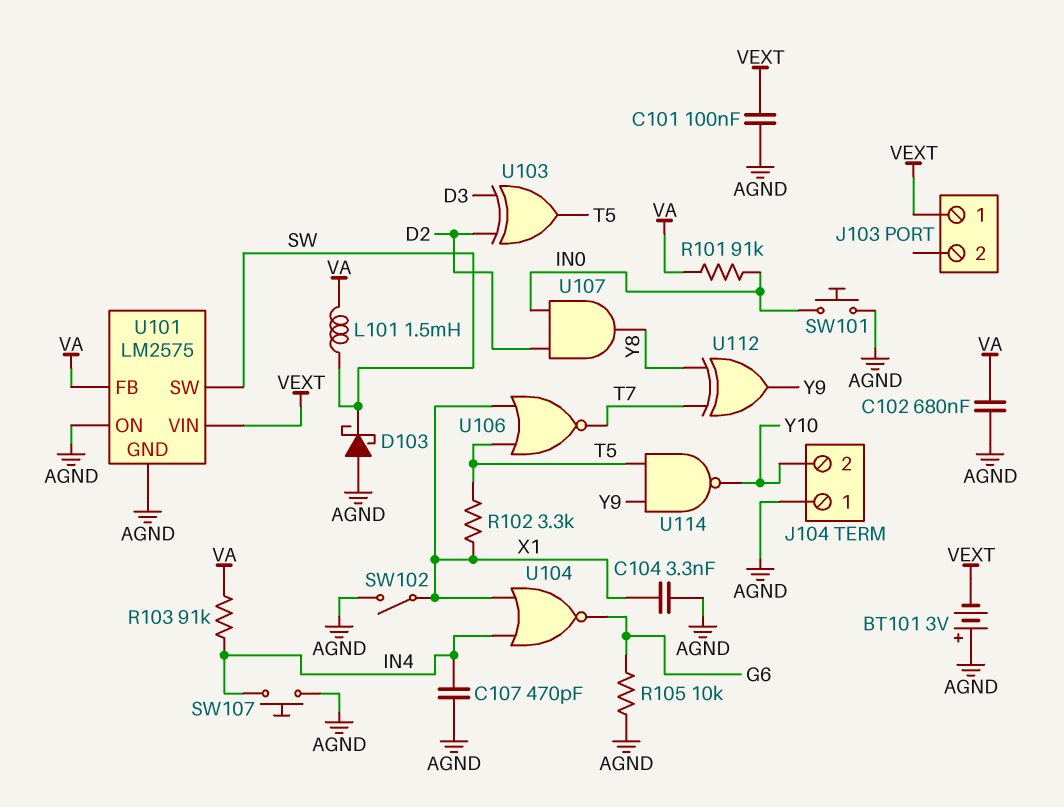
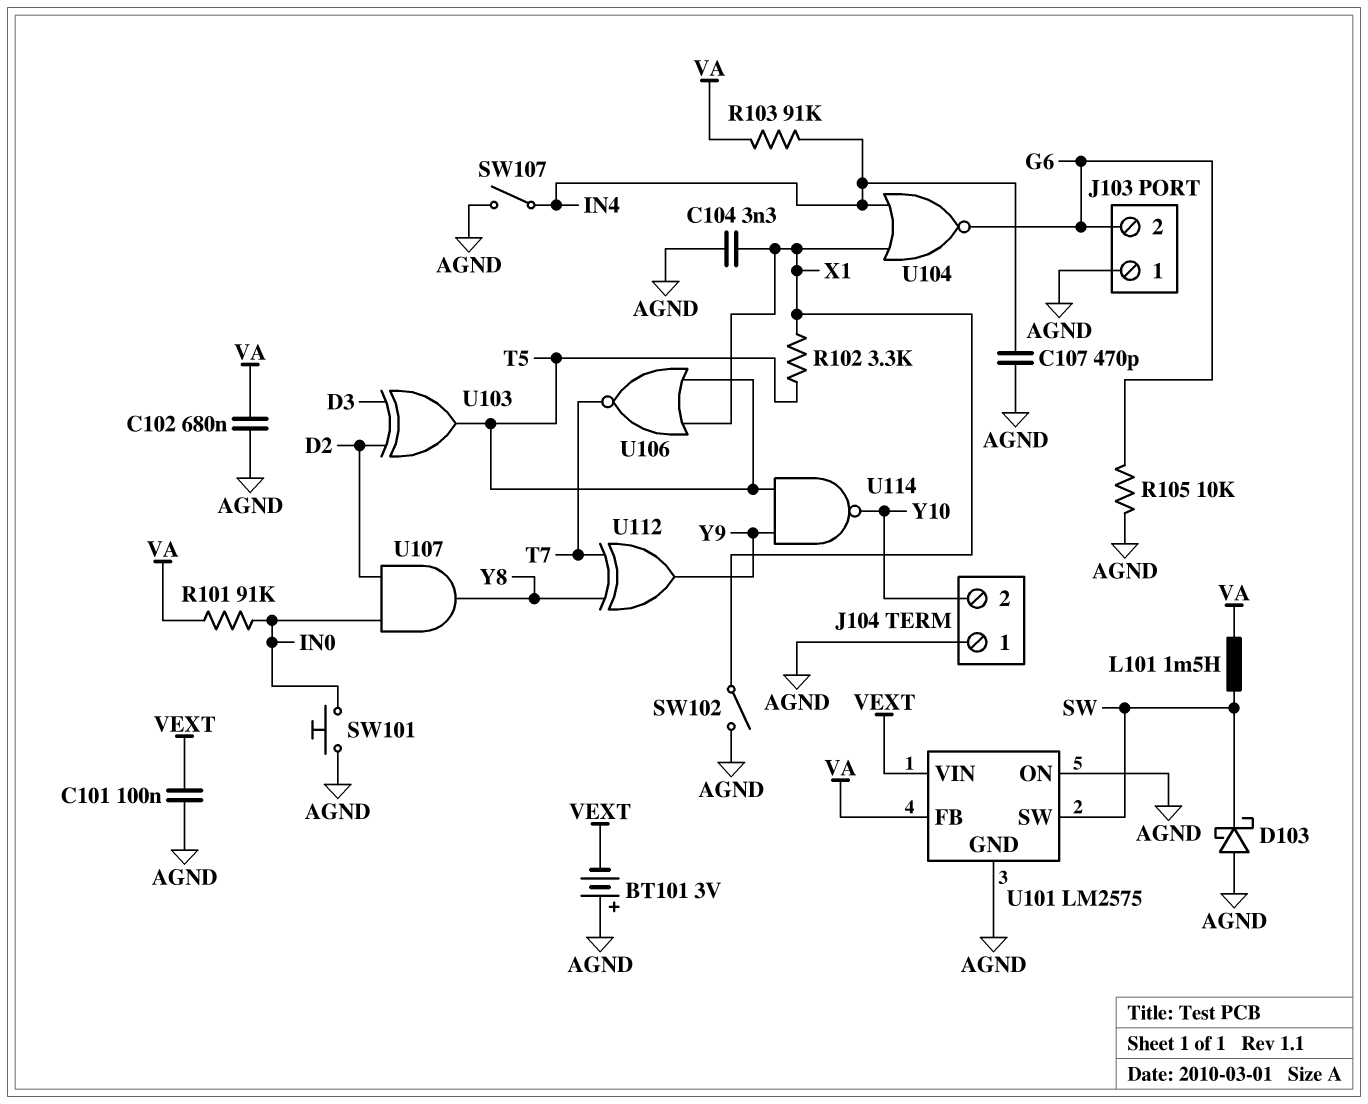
J103 pin 1: VEXT -> AGND
J103 pin 2: none -> G6
SW107: button (AGND, IN4) -> switch (AGND, IN4)

